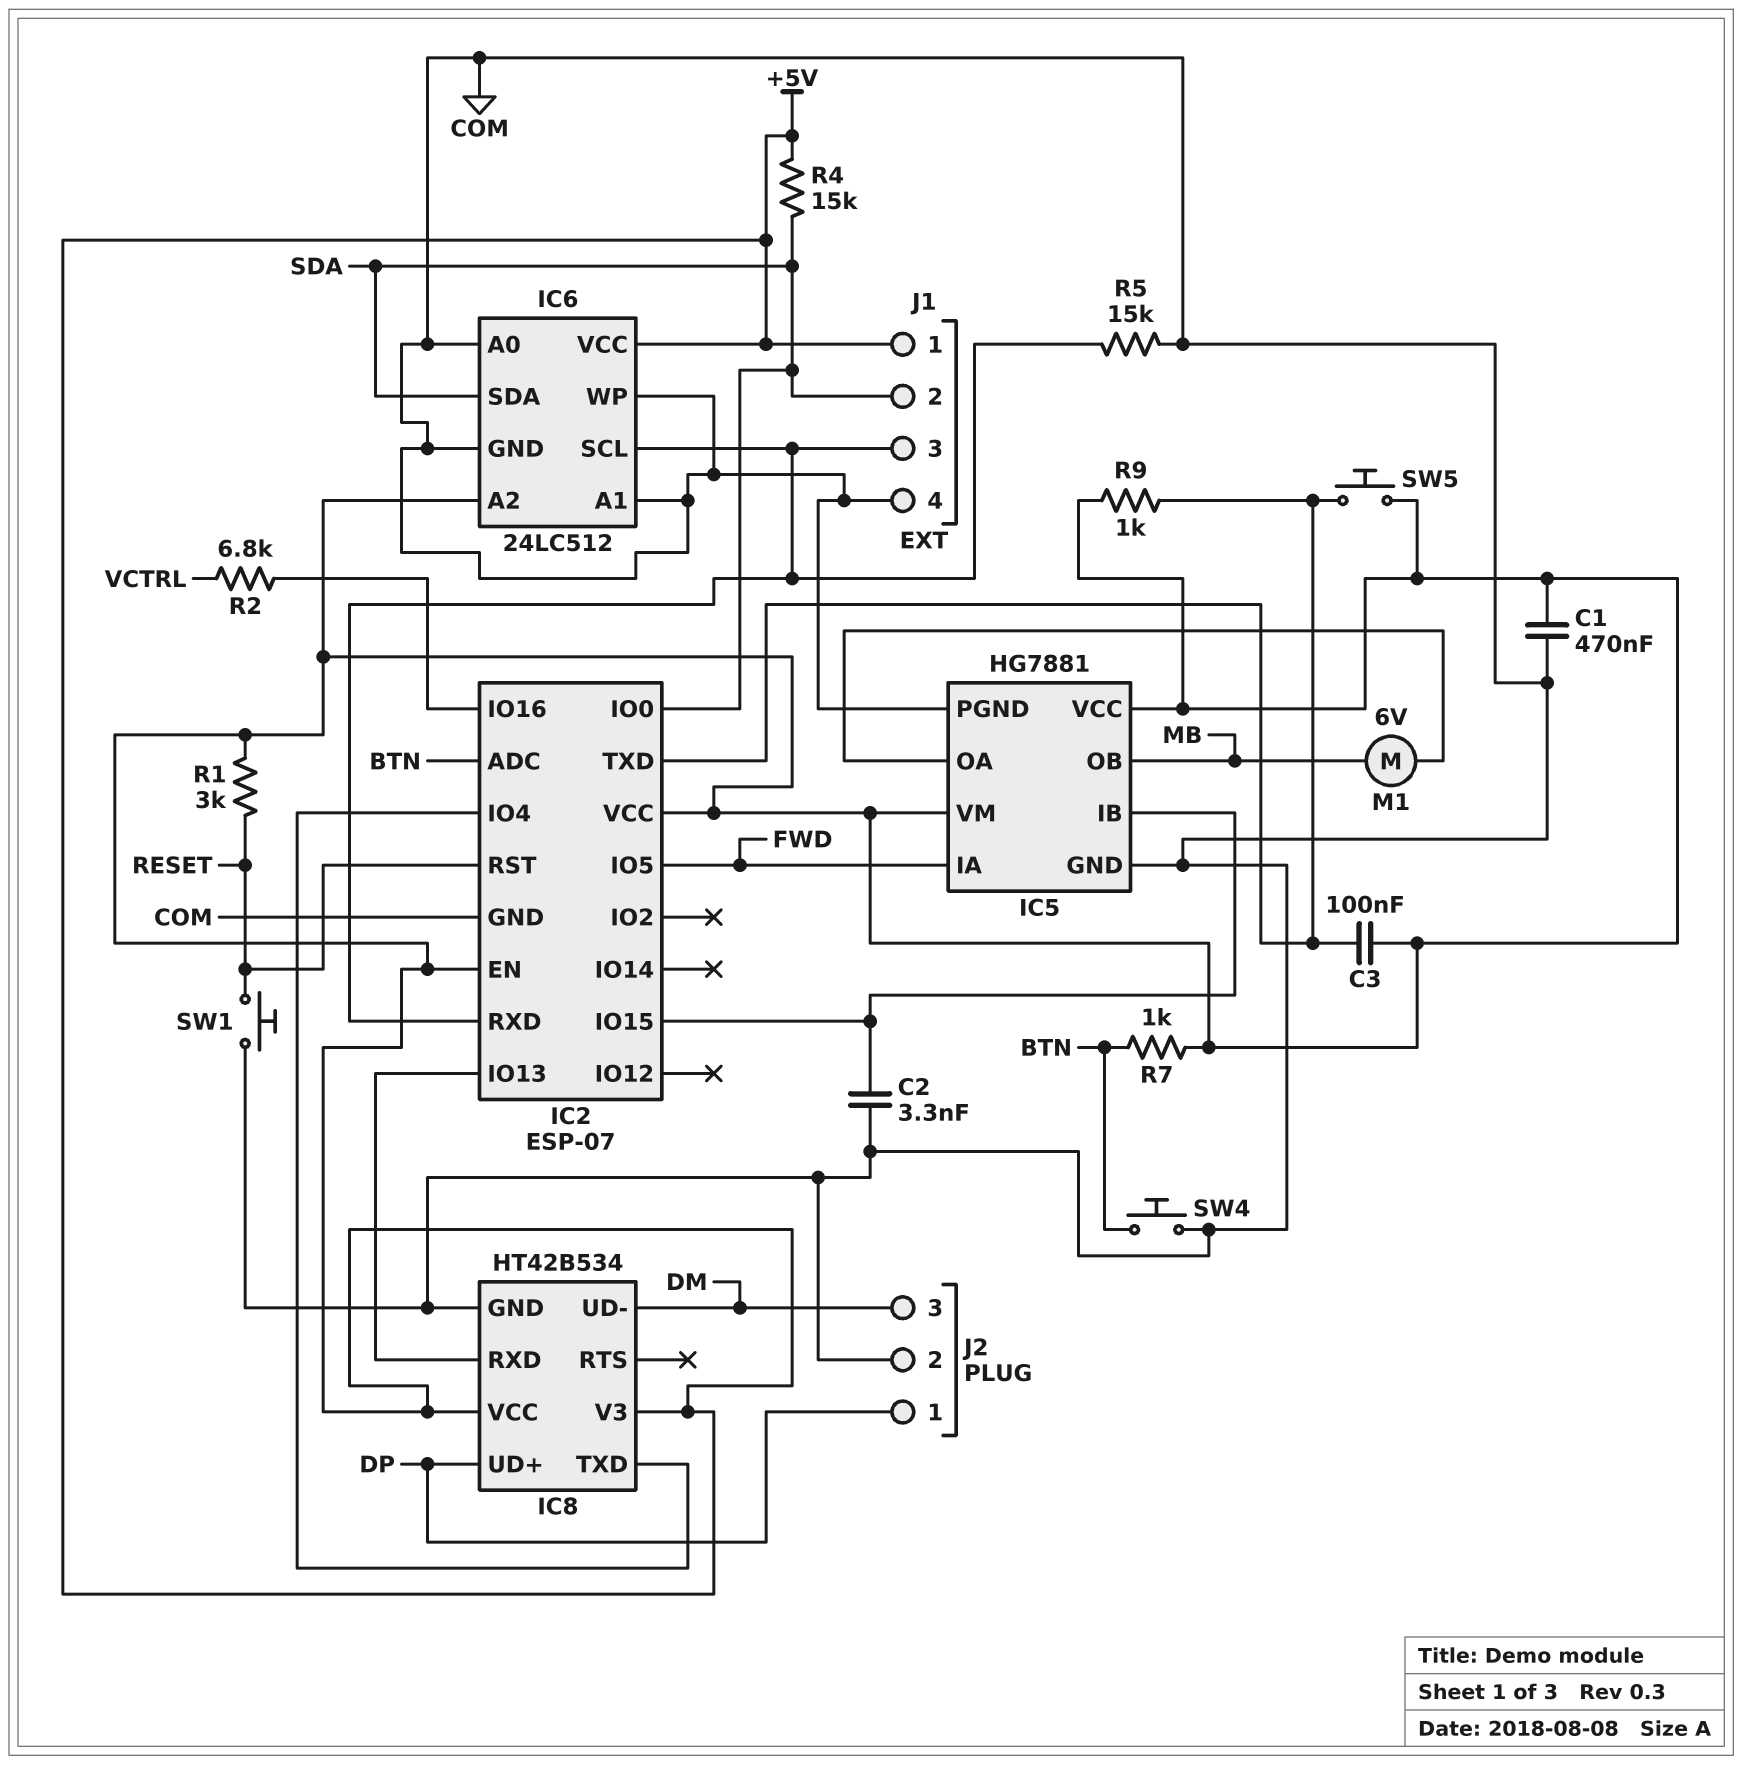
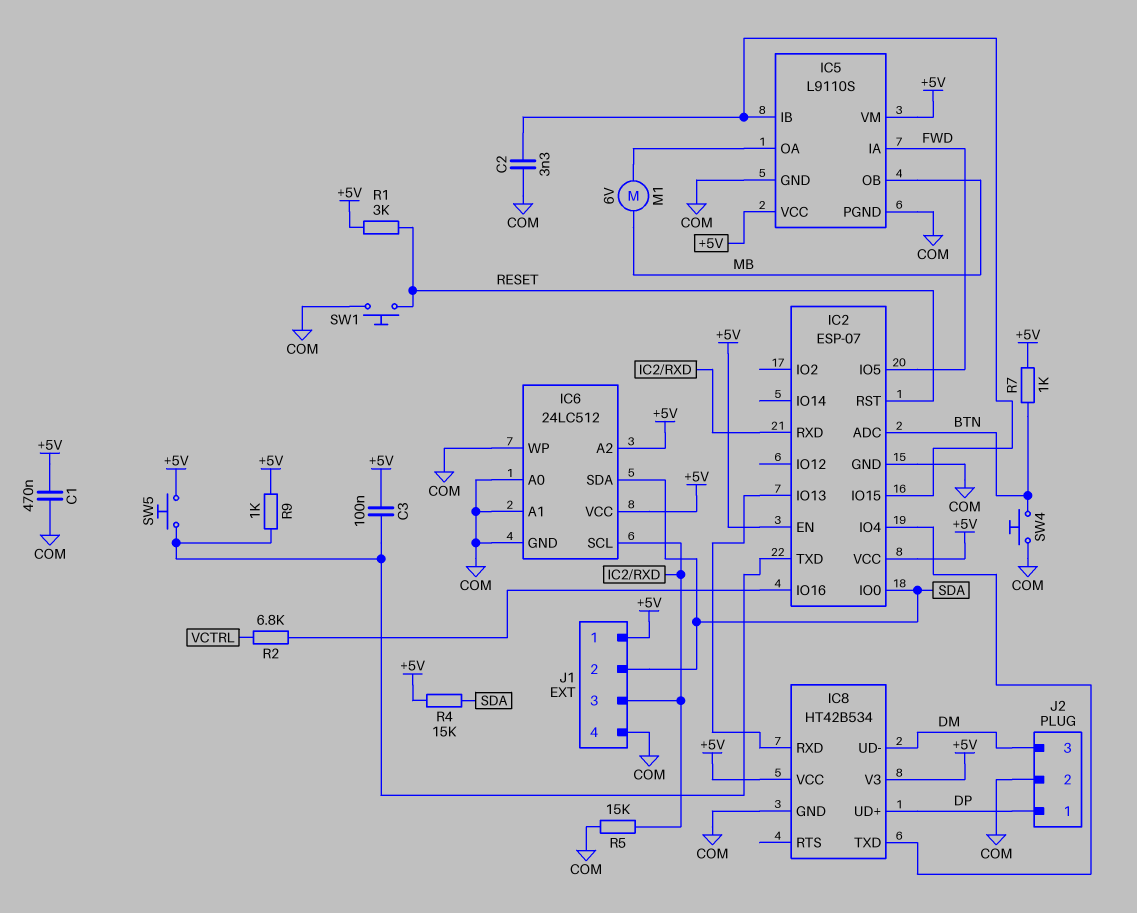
IC5: HG7881 -> L9110S

